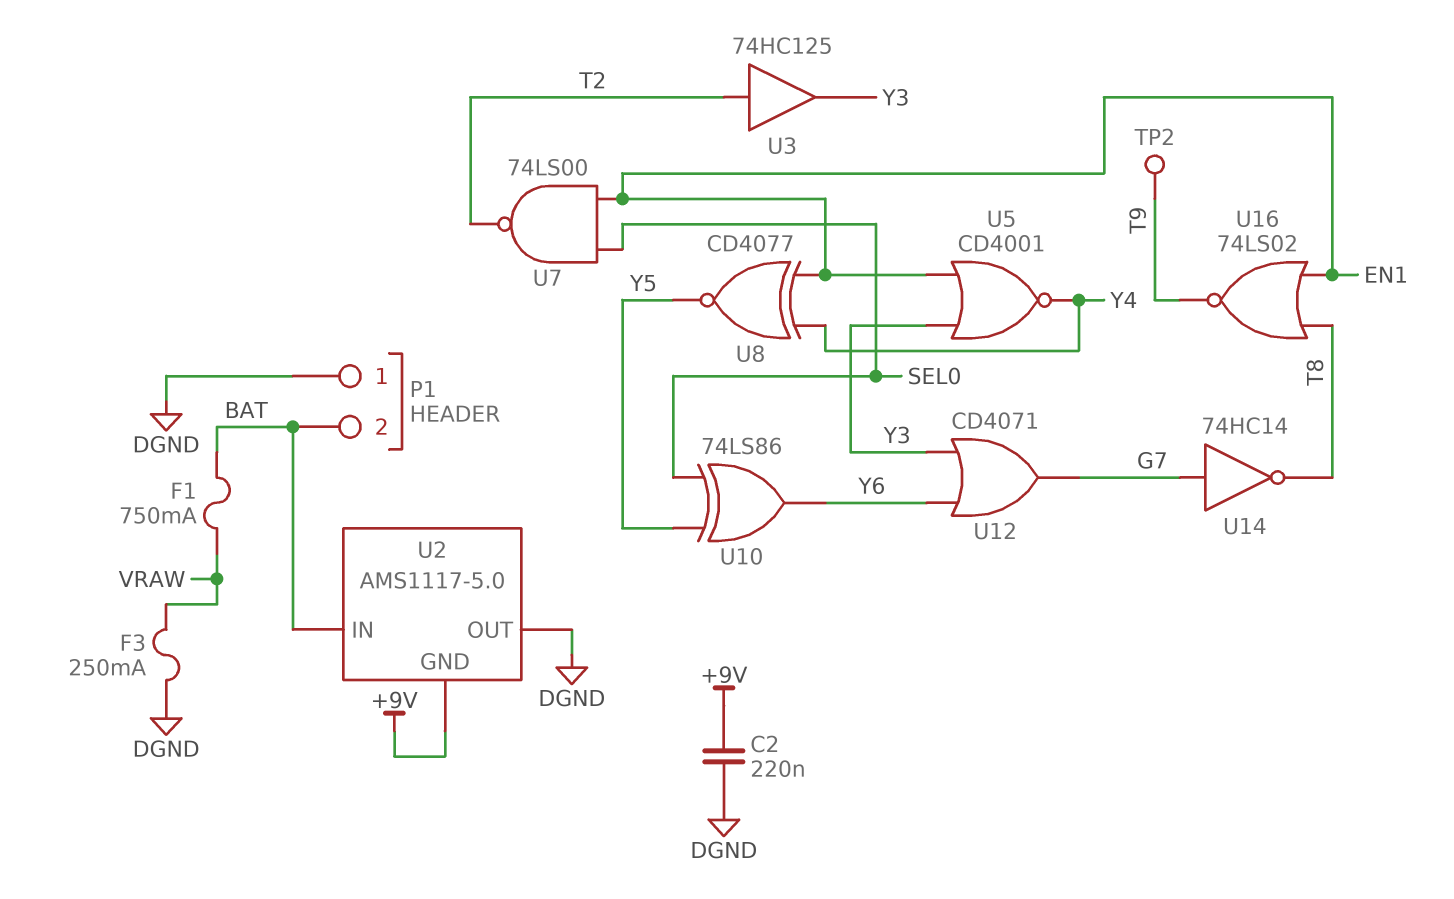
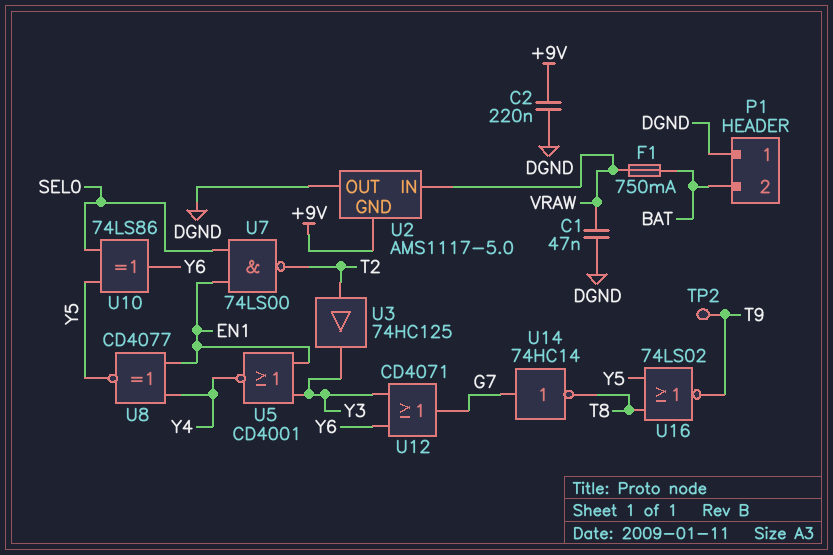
C1: none -> 47nF (DGND, VRAW)
F3: 250mA (DGND, VRAW) -> none
U2 pin IN: BAT -> VRAW
U16: NOR 74LS02 (in EN1, in T8, out T9) -> NOR 74LS02 (in T8, in Y5, out T9)

